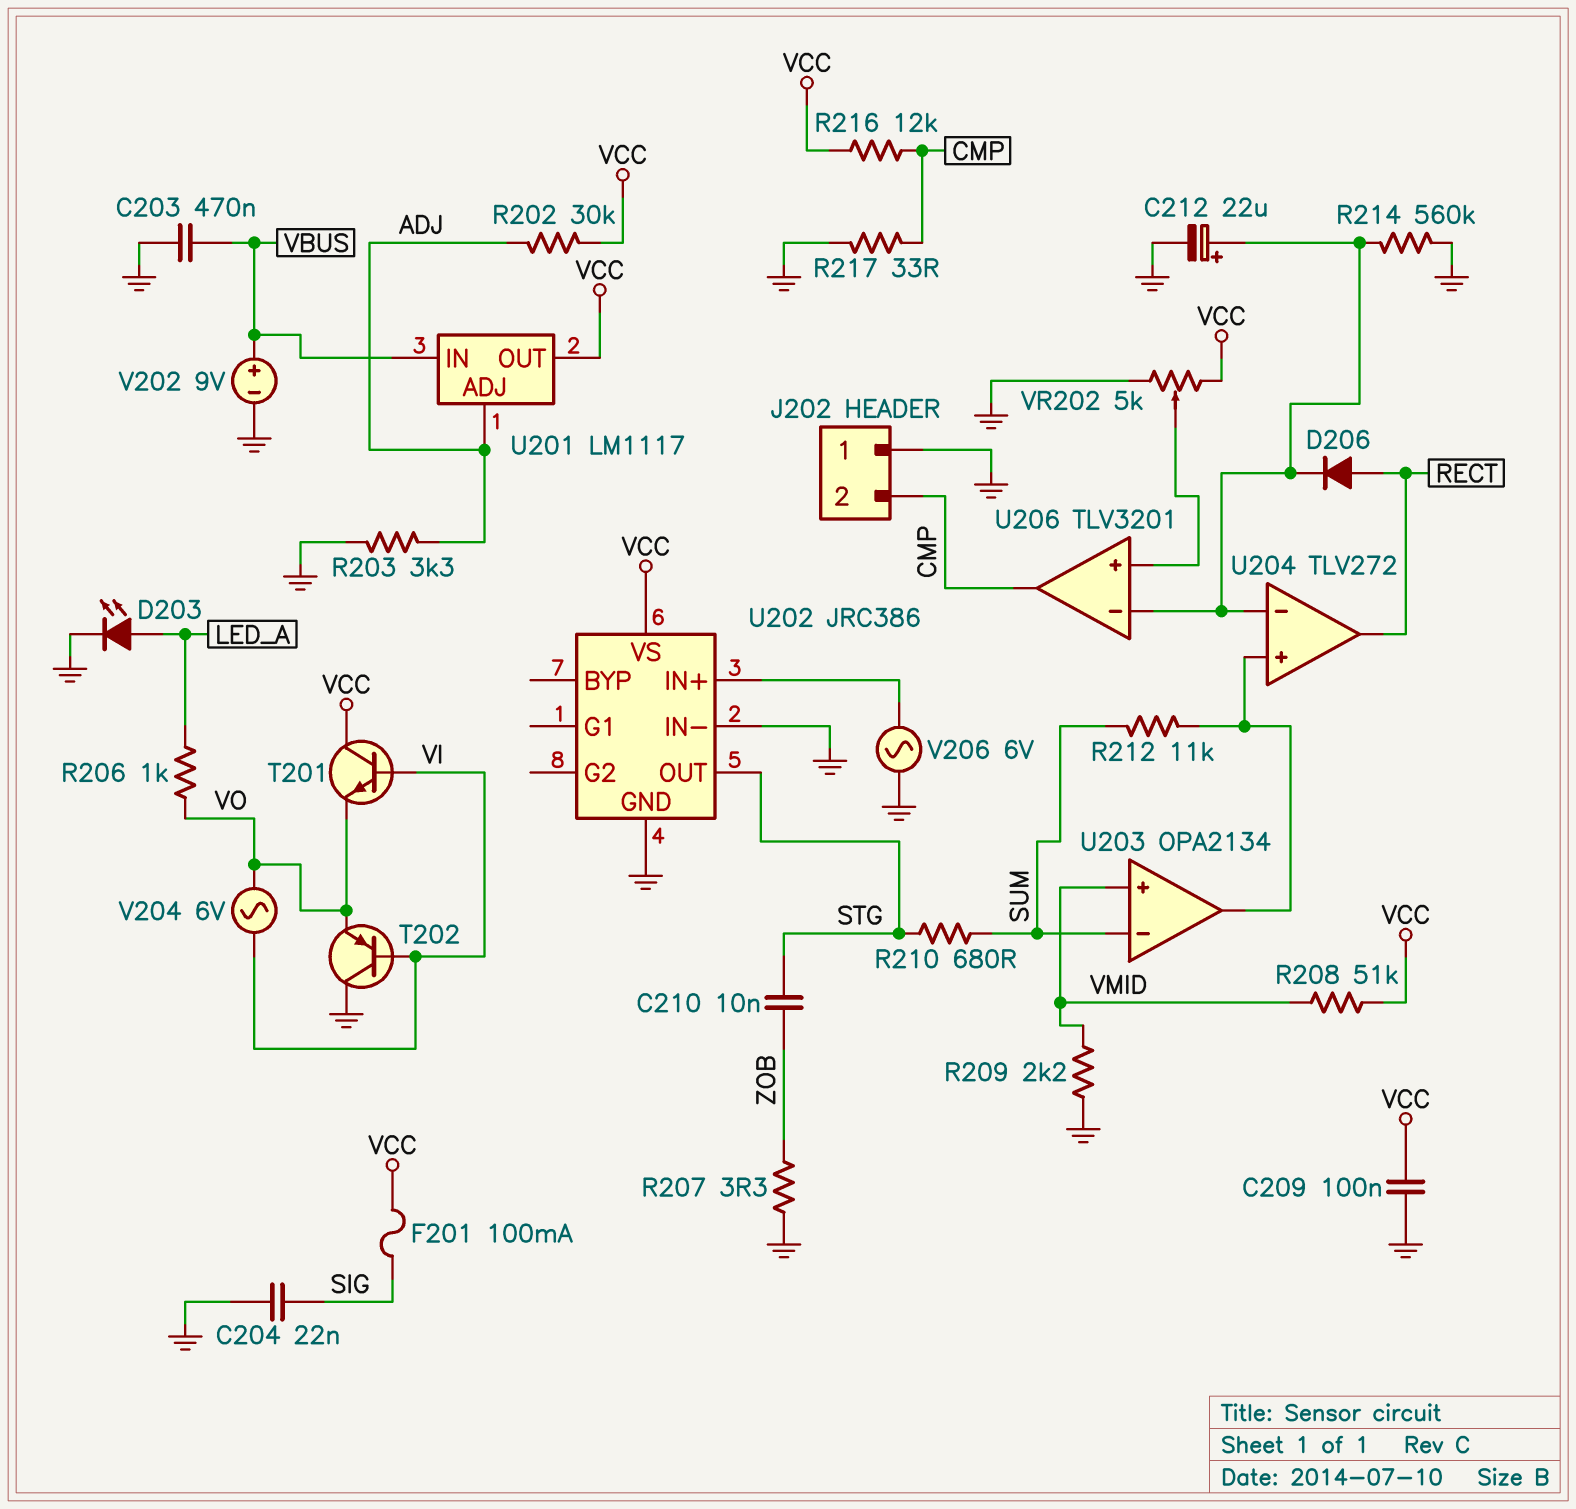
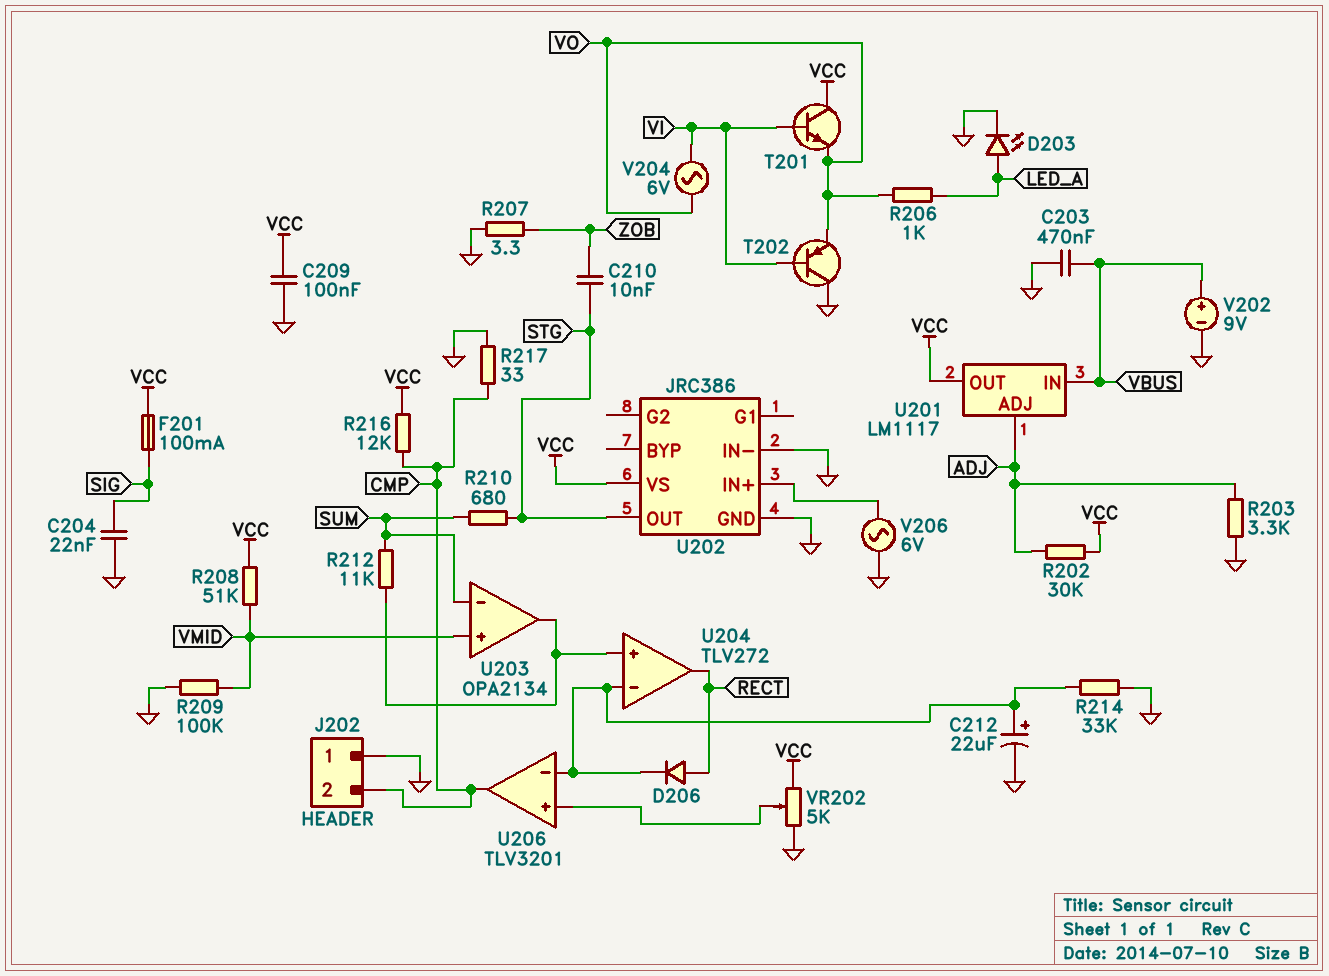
R209: 2.2k (GND, VMID) -> 100k (GND, VMID)
R214: 560k (GND, U204/in-) -> 33k (GND, U204/in-)

